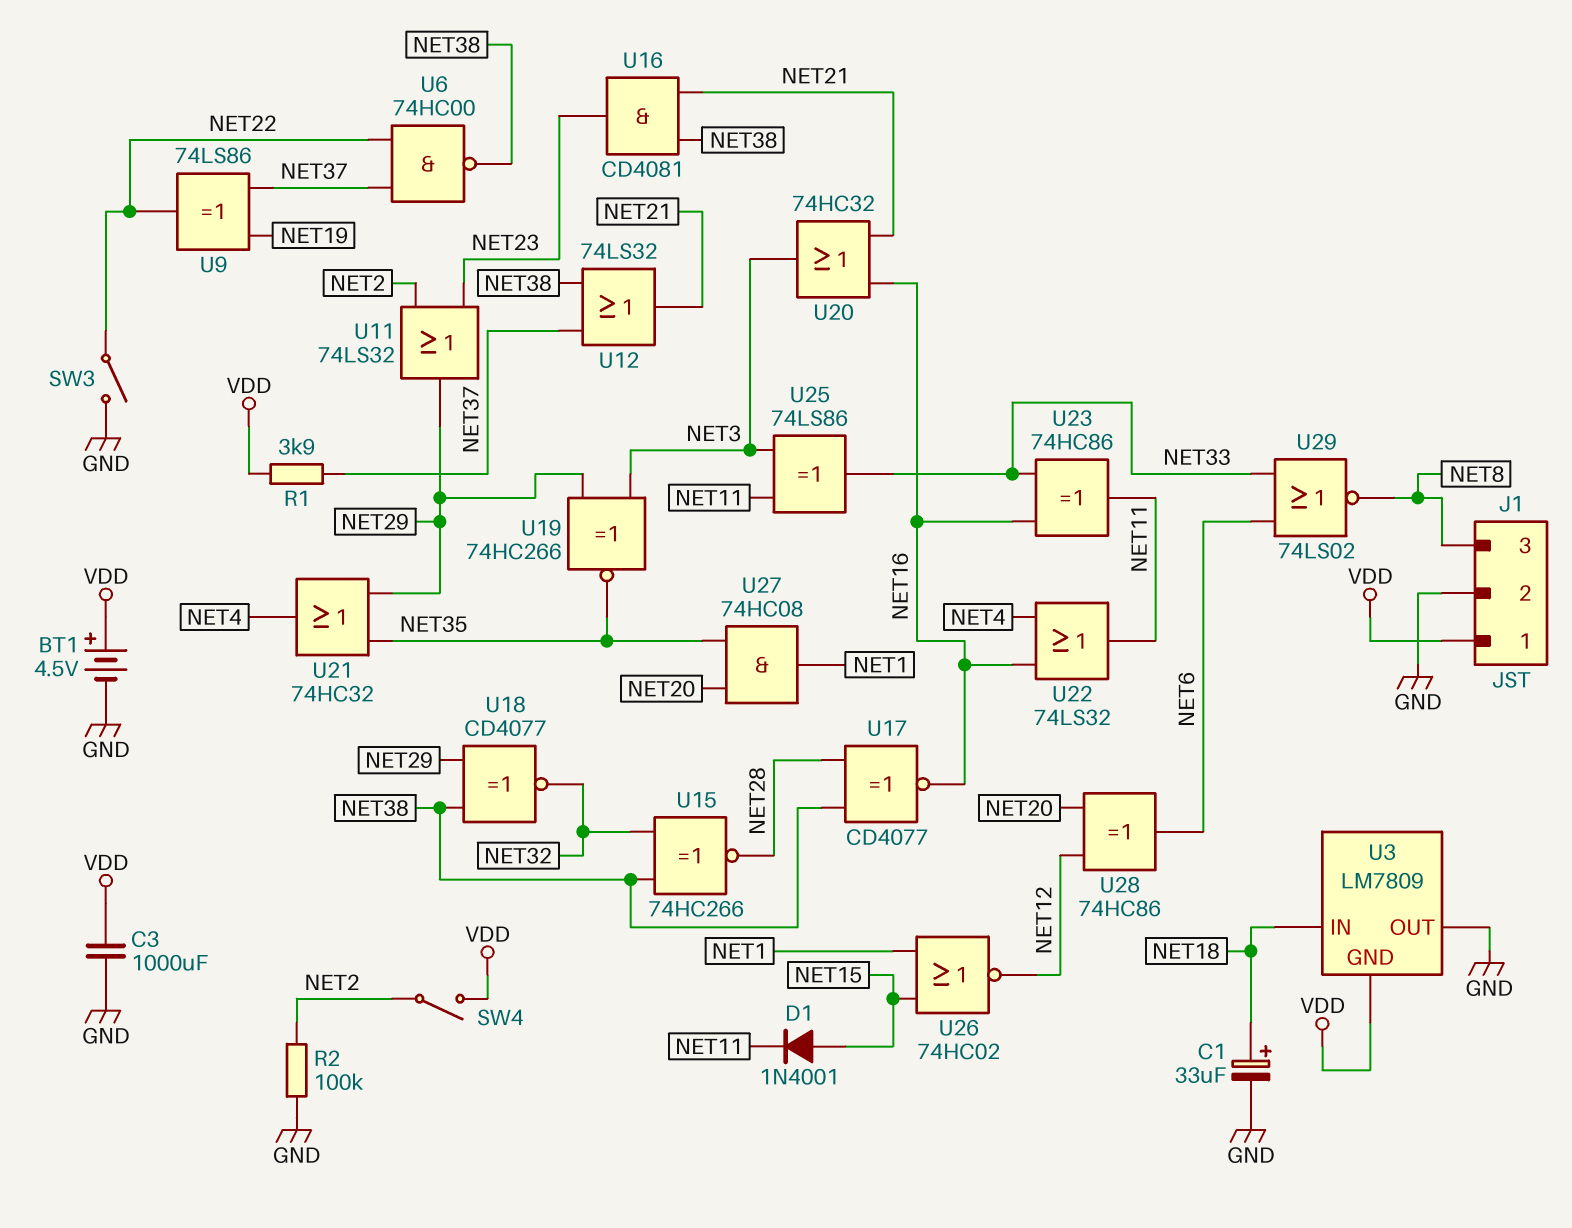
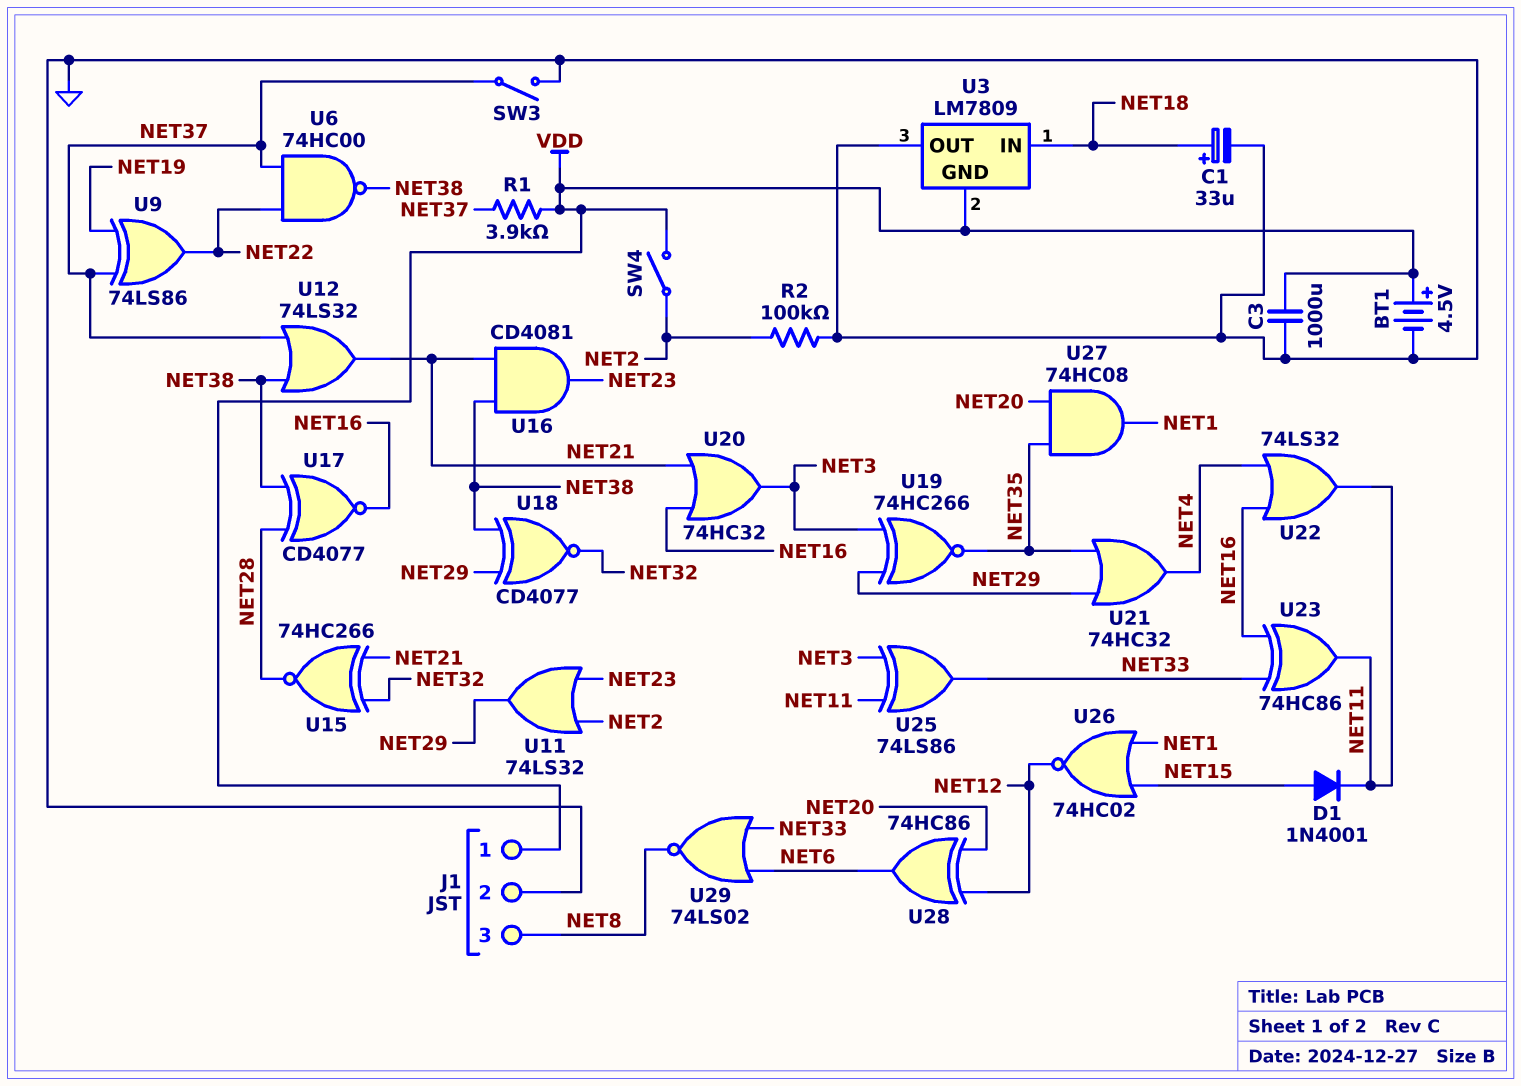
SW3: switch (GND, NET22) -> switch (GND, NET37)
U15: XNOR 74HC266 (in NET32, in NET38, out NET28) -> XNOR 74HC266 (in NET21, in NET32, out NET28)

